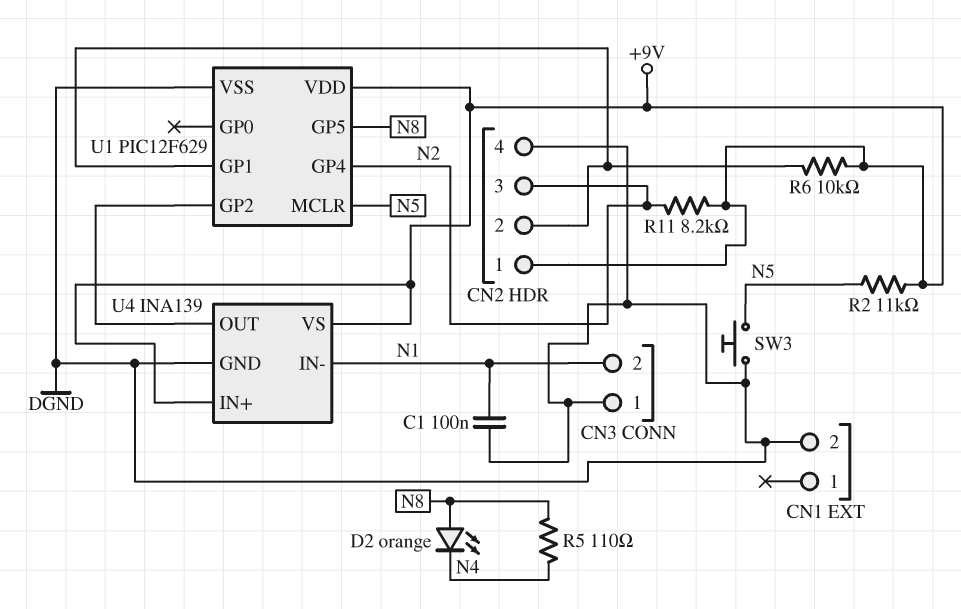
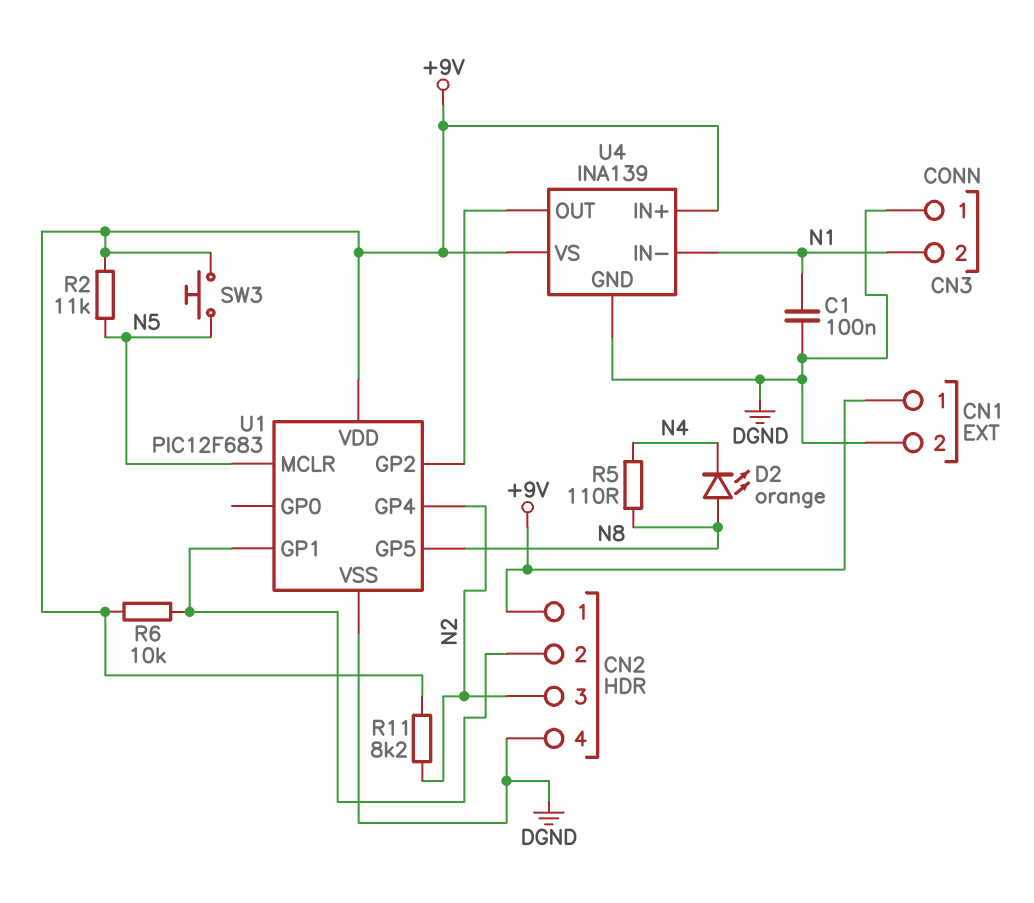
CN1 pin 1: none -> +9V
SW3: button (DGND, N5) -> button (+9V, N5)
U1: PIC12F629 -> PIC12F683

